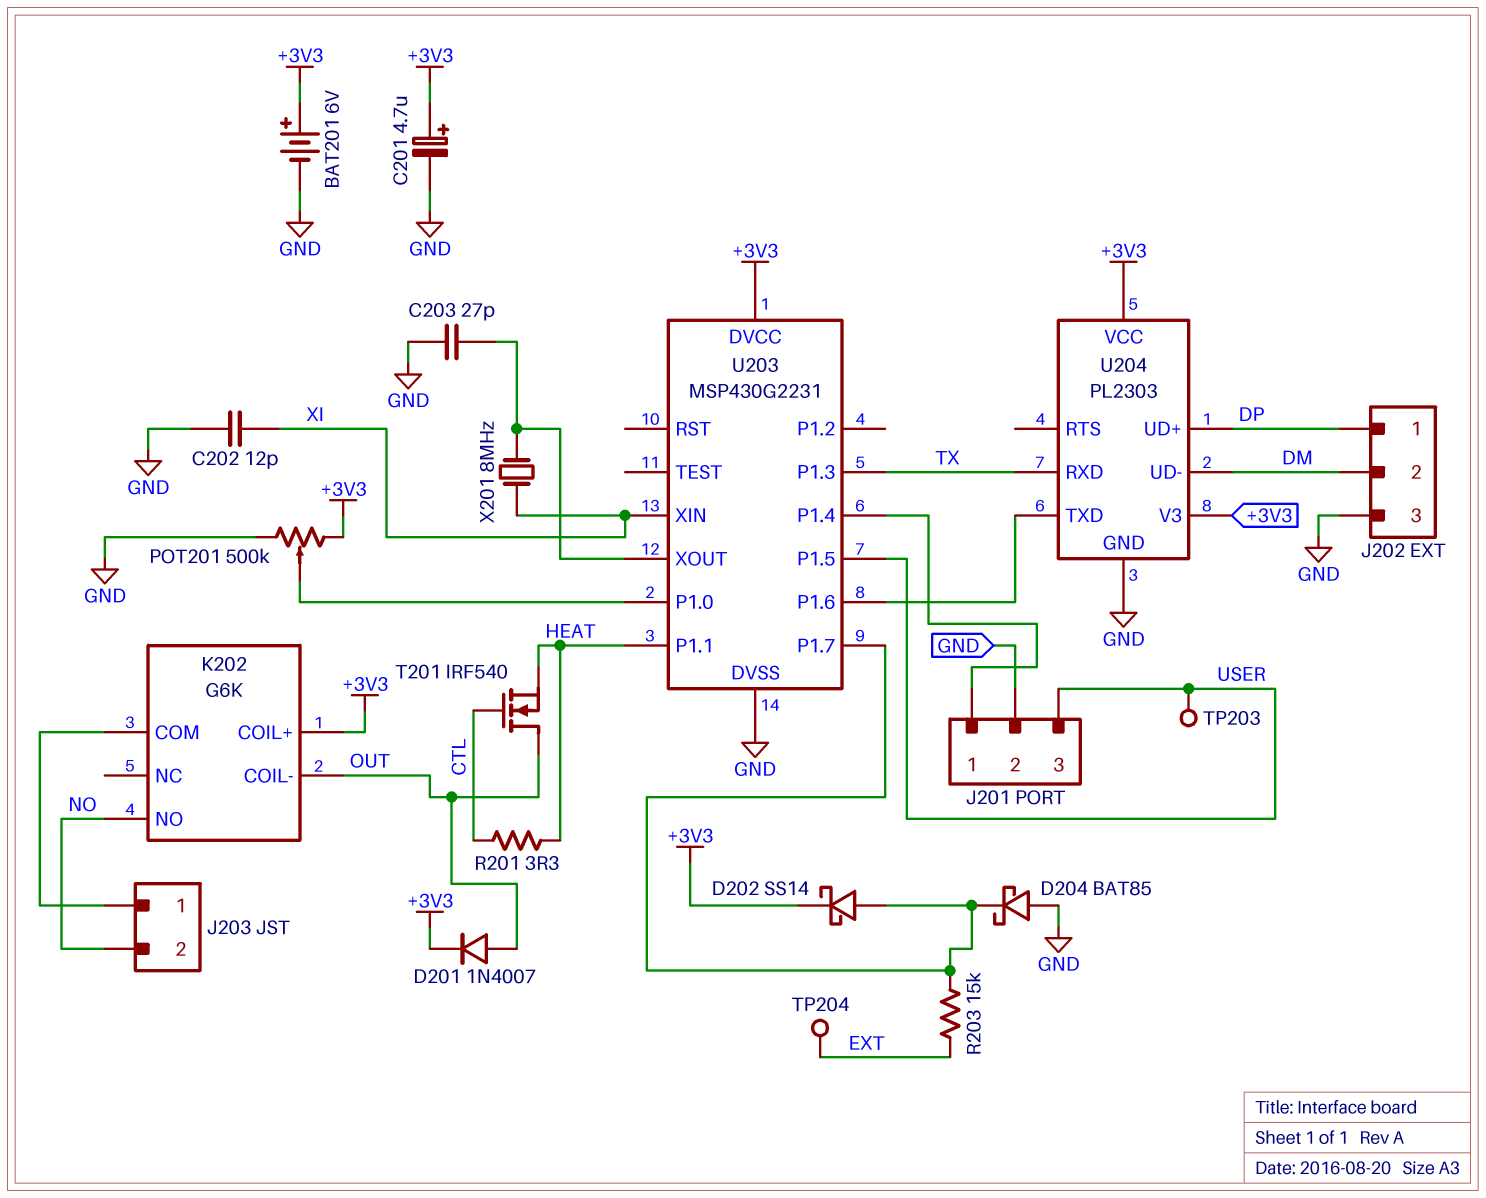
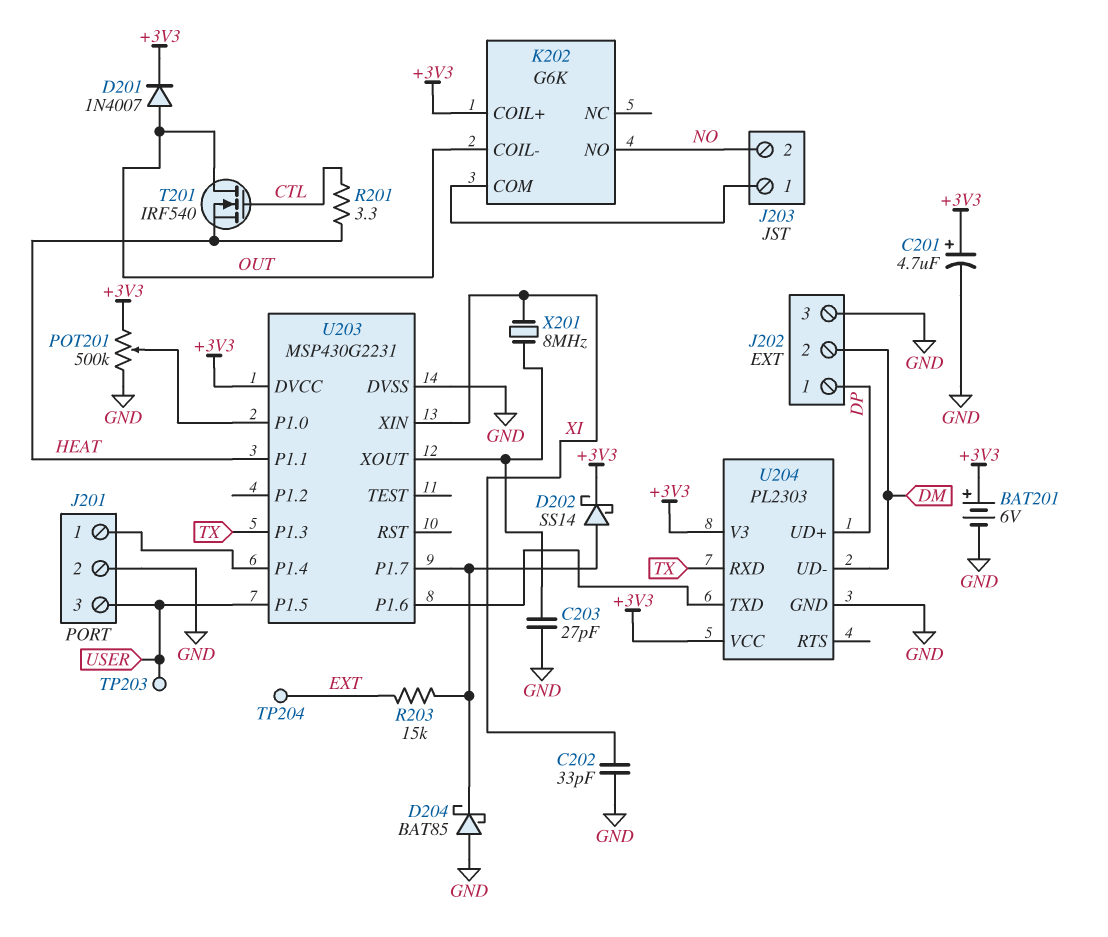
C202: 12pF (GND, XI) -> 33pF (GND, XI)

